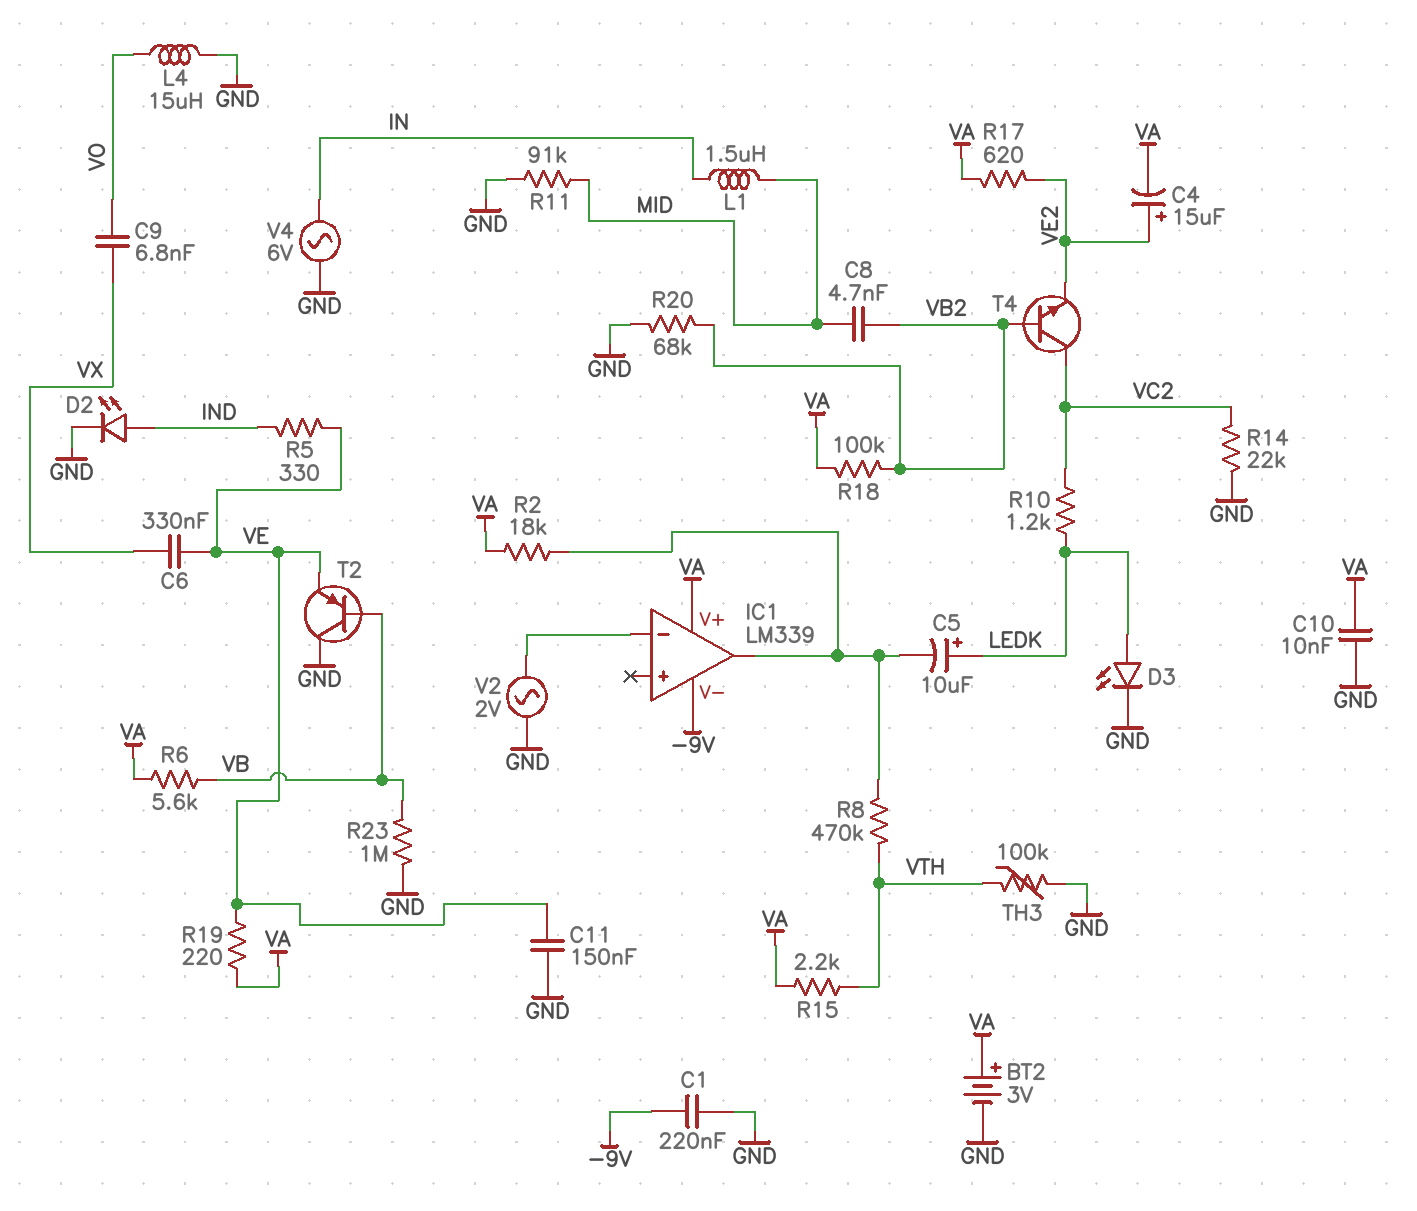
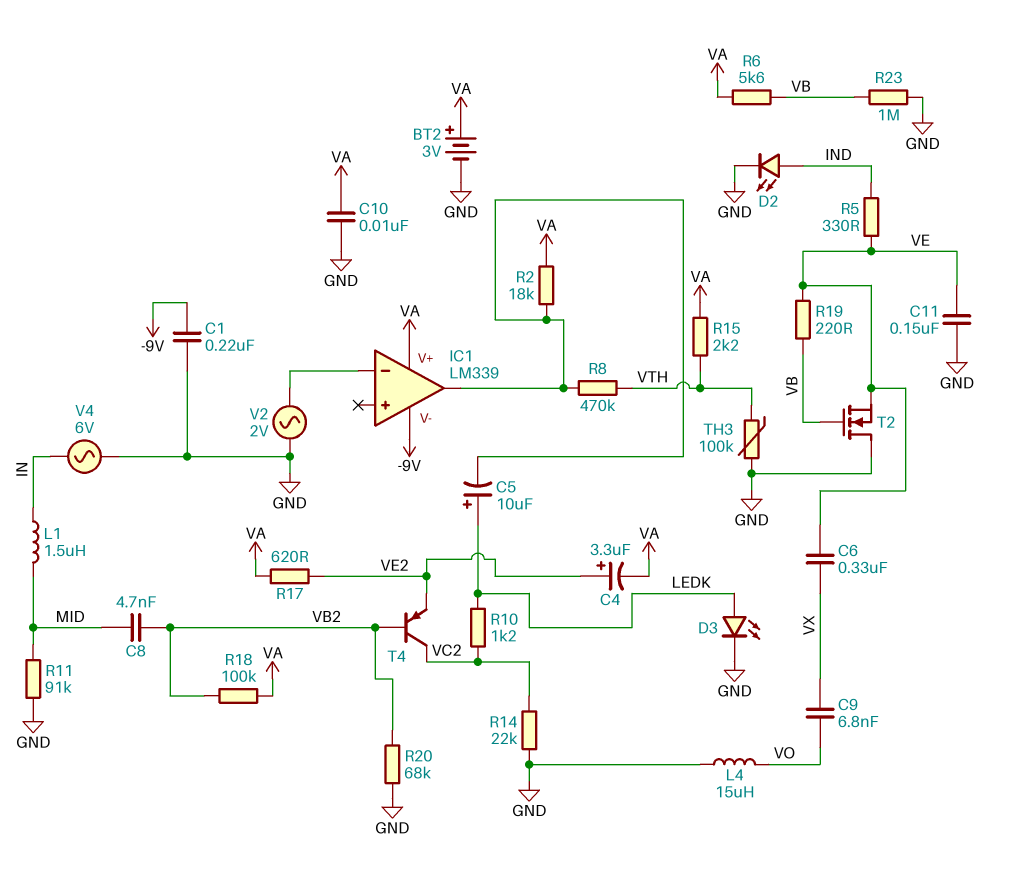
C4: 15uF (plus VE2, minus VA) -> 3.3uF (plus VE2, minus VA)
R19: 220 (VA, VE) -> 220 (VB, VE)
T2: PNP (B VB, C GND, E VE) -> NMOS (G VB, D GND, S VE)
T4: NPN (B VB2, C VC2, E VE2) -> PNP (B VB2, C VC2, E VE2)

